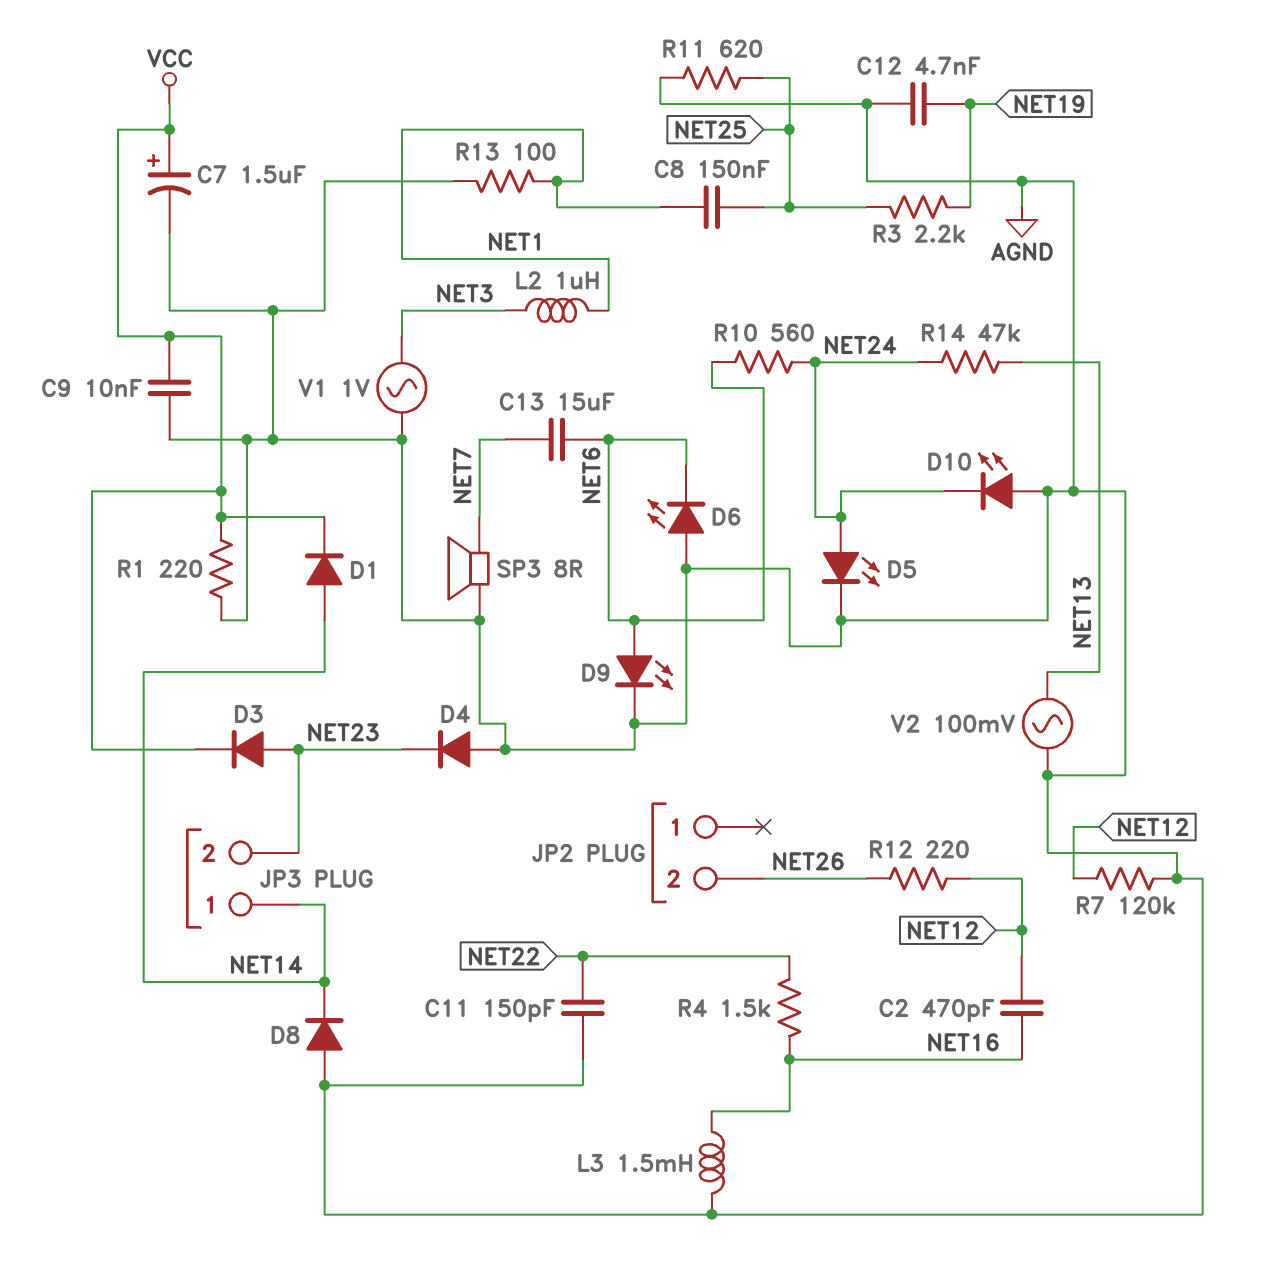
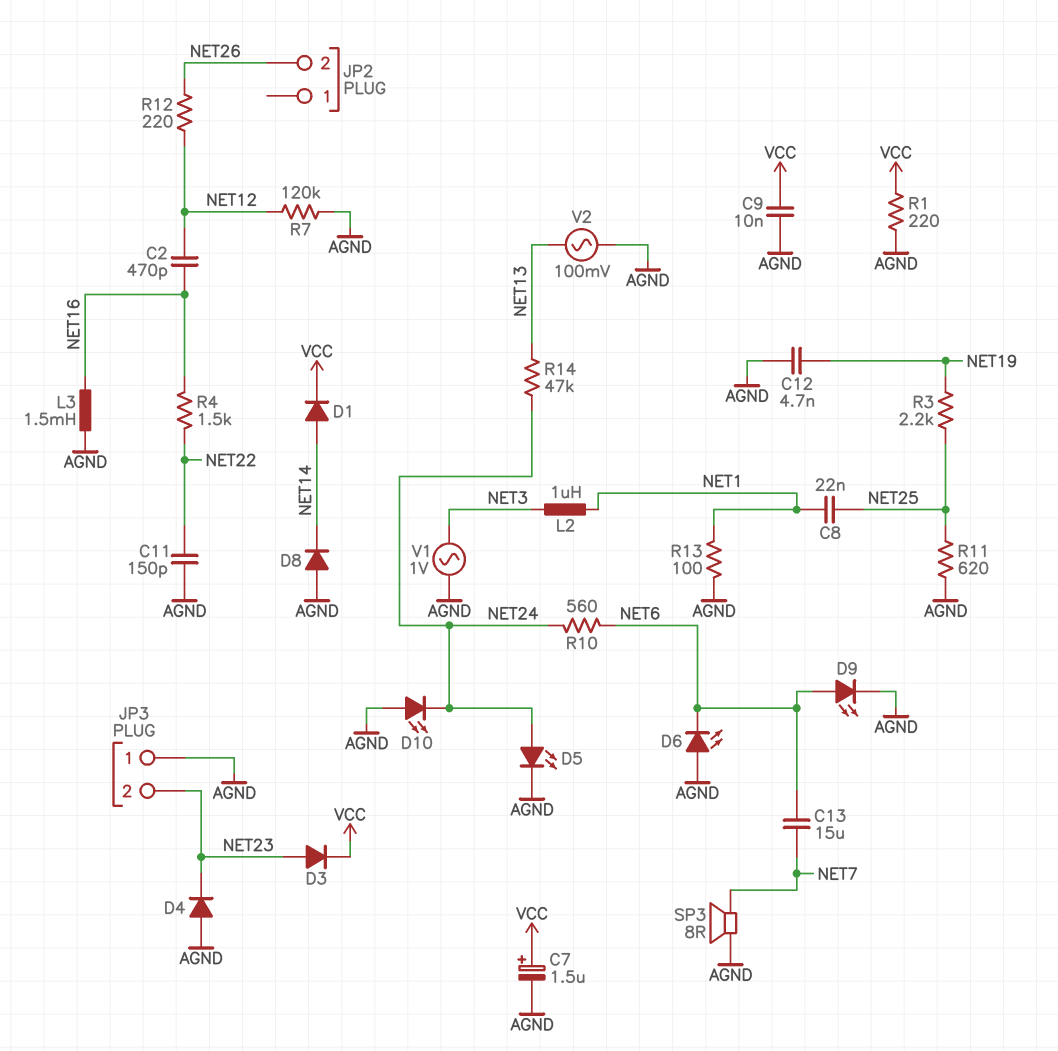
C8: 150nF (NET1, NET25) -> 22nF (NET1, NET25)
JP3 pin 1: NET14 -> AGND

